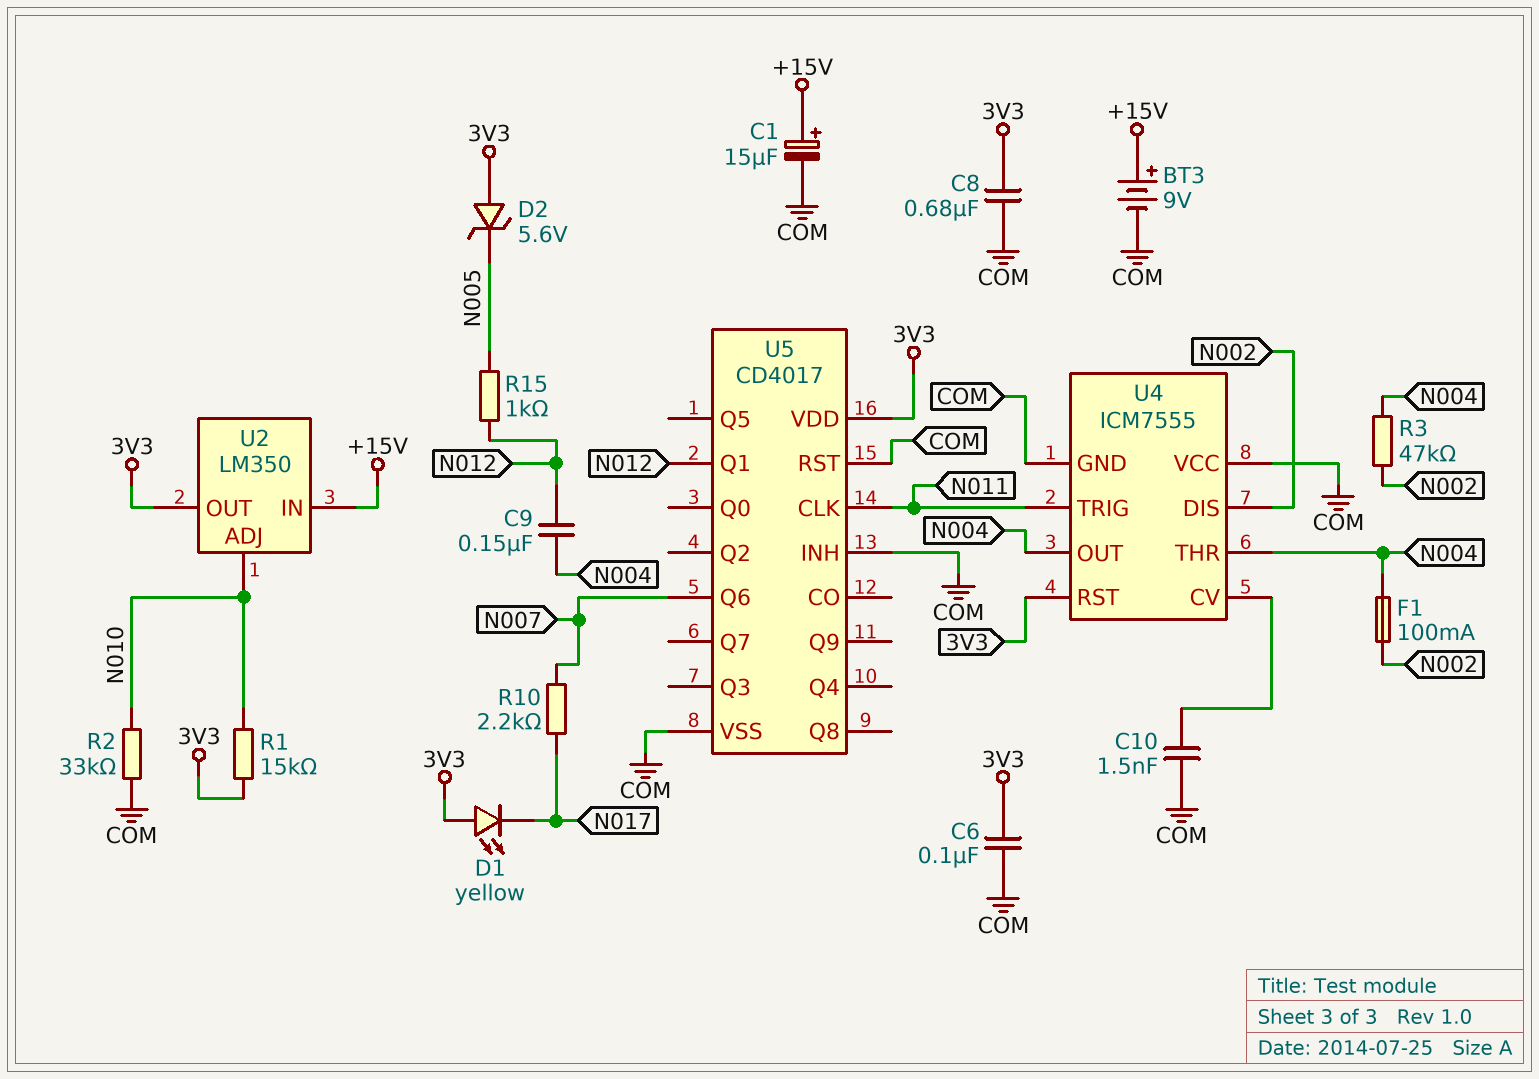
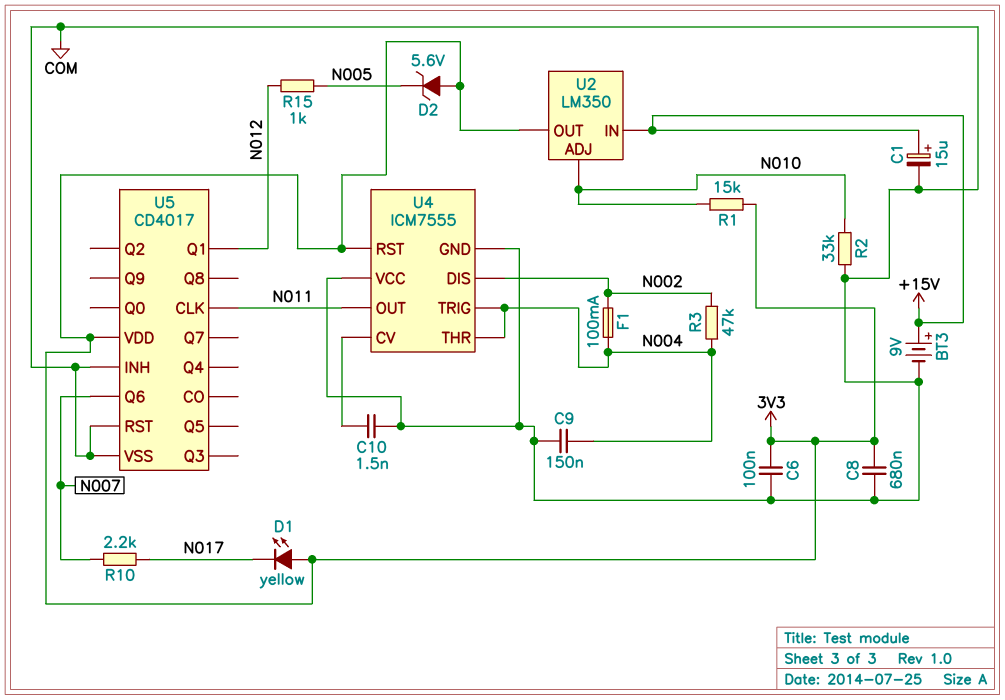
C9: 150nF (N004, N012) -> 150nF (COM, N004)
U4 pin OUT: N004 -> N011
U4 pin TRIG: N011 -> N004

